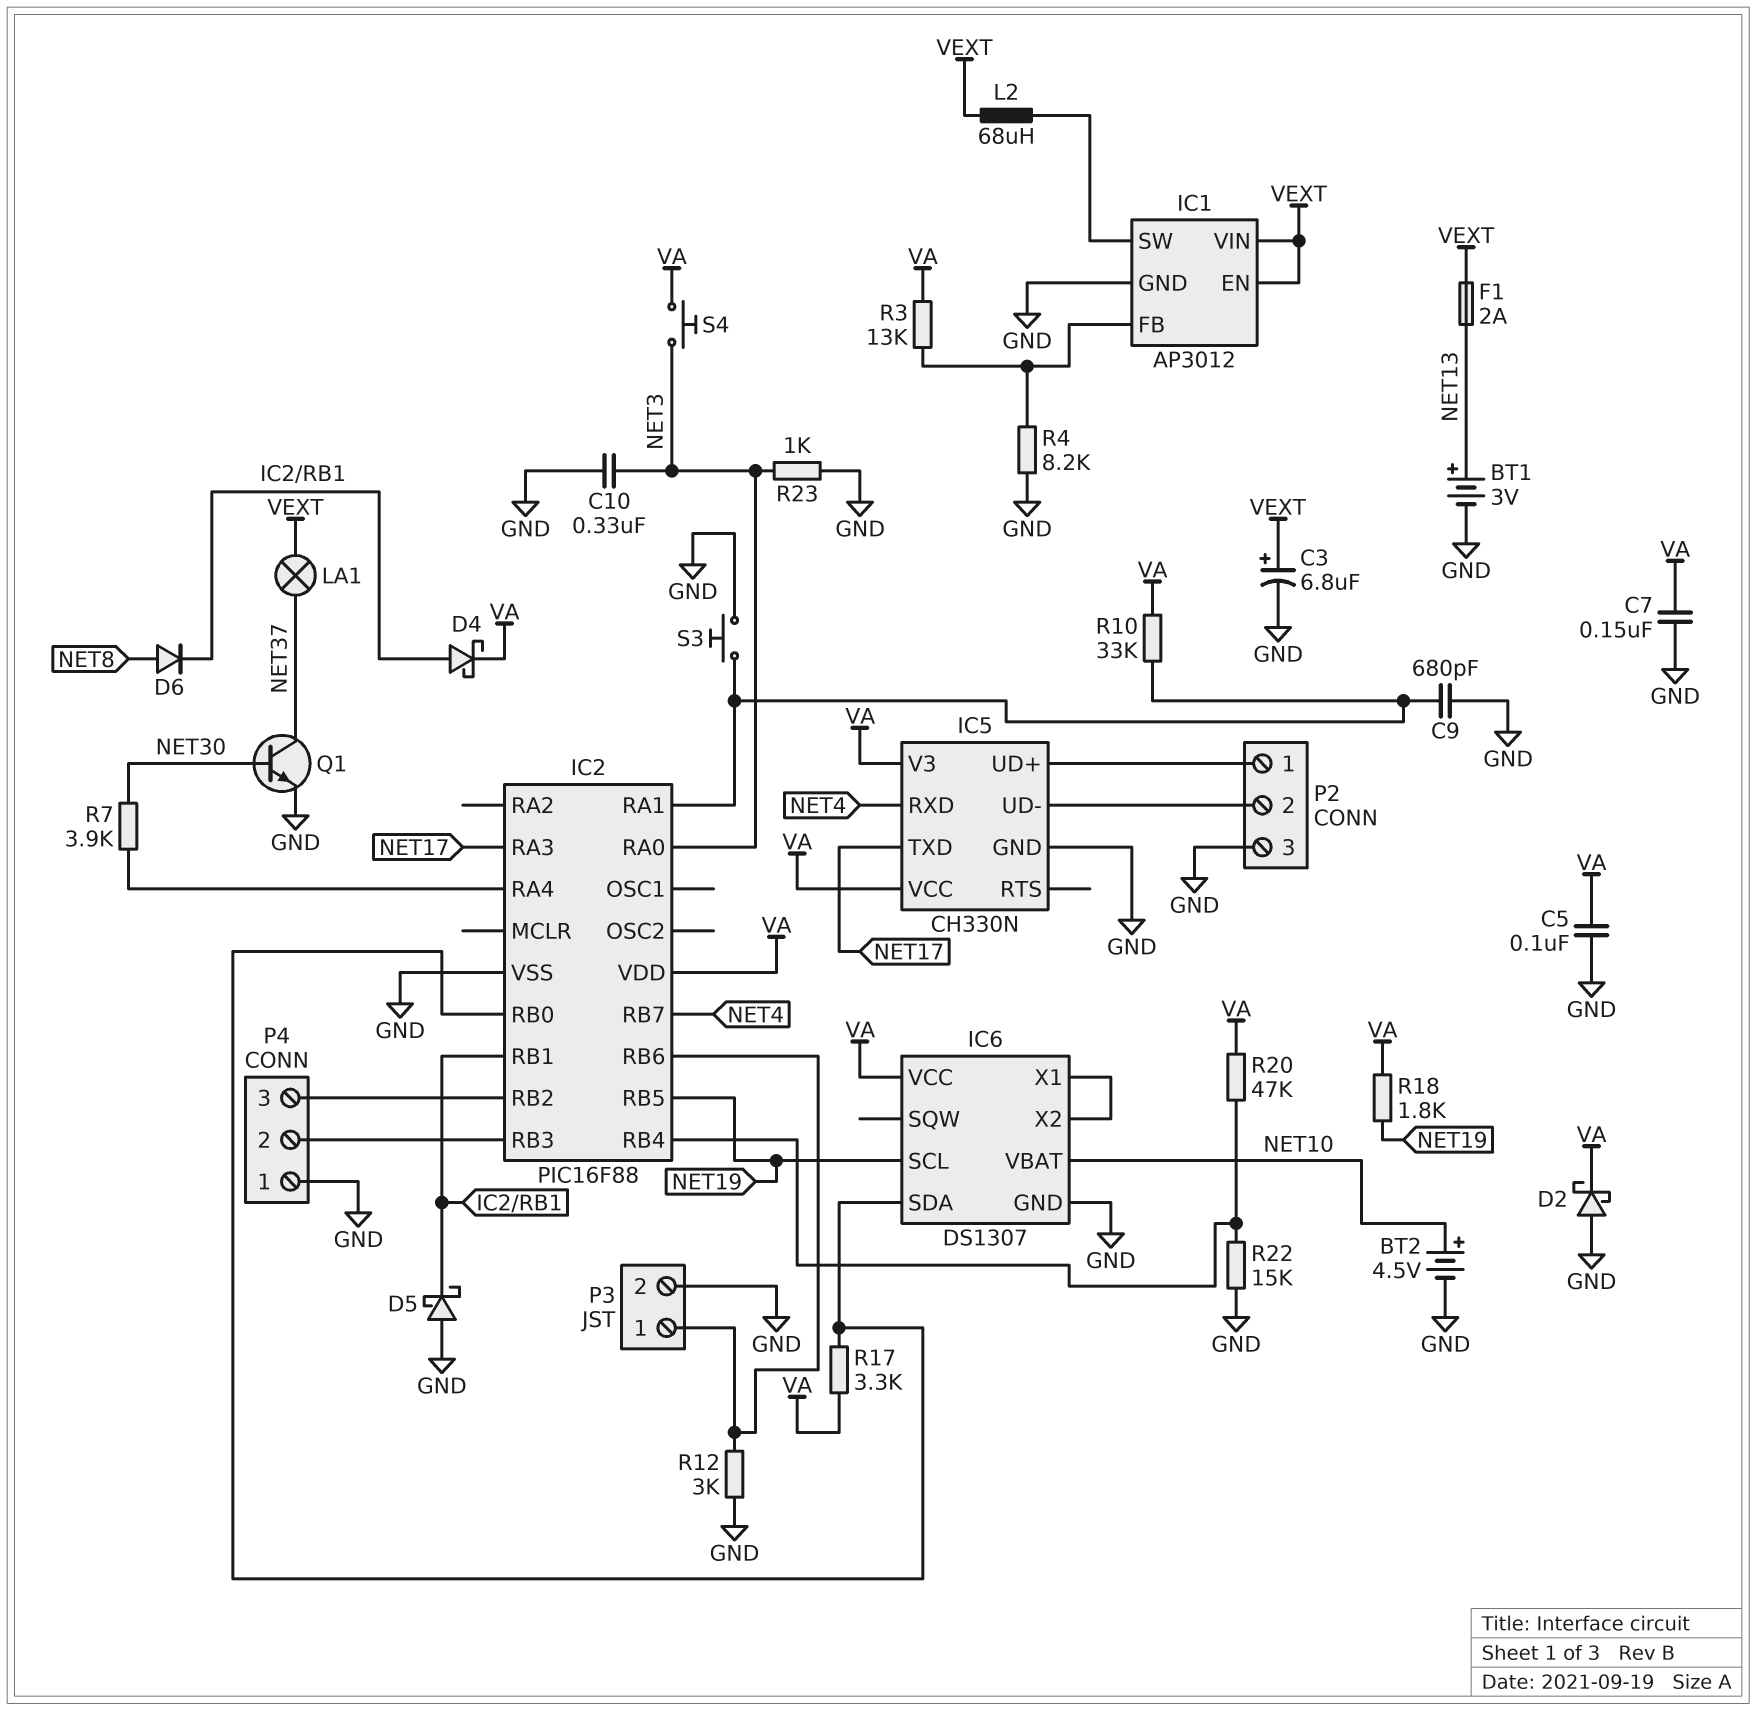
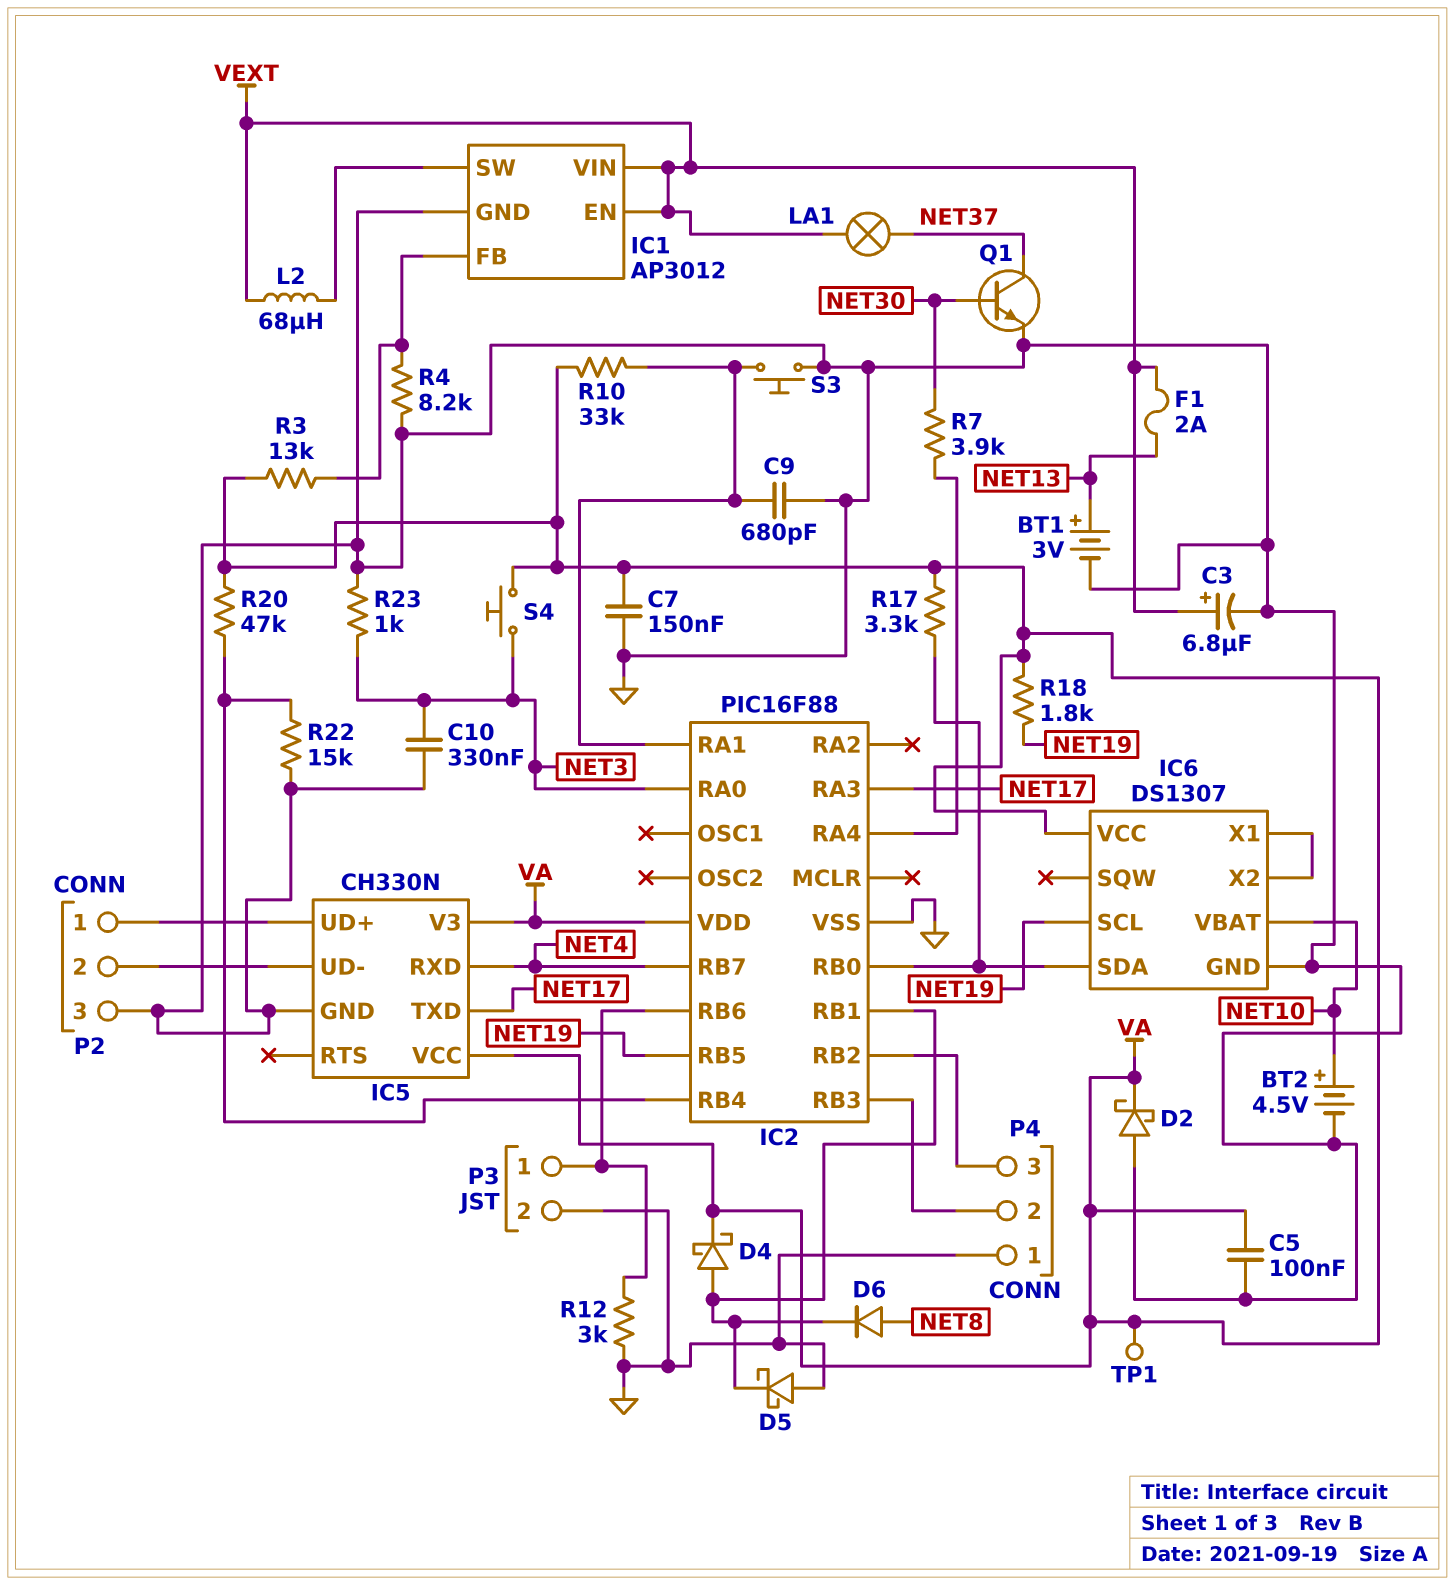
TP1: none -> test point (VA)

